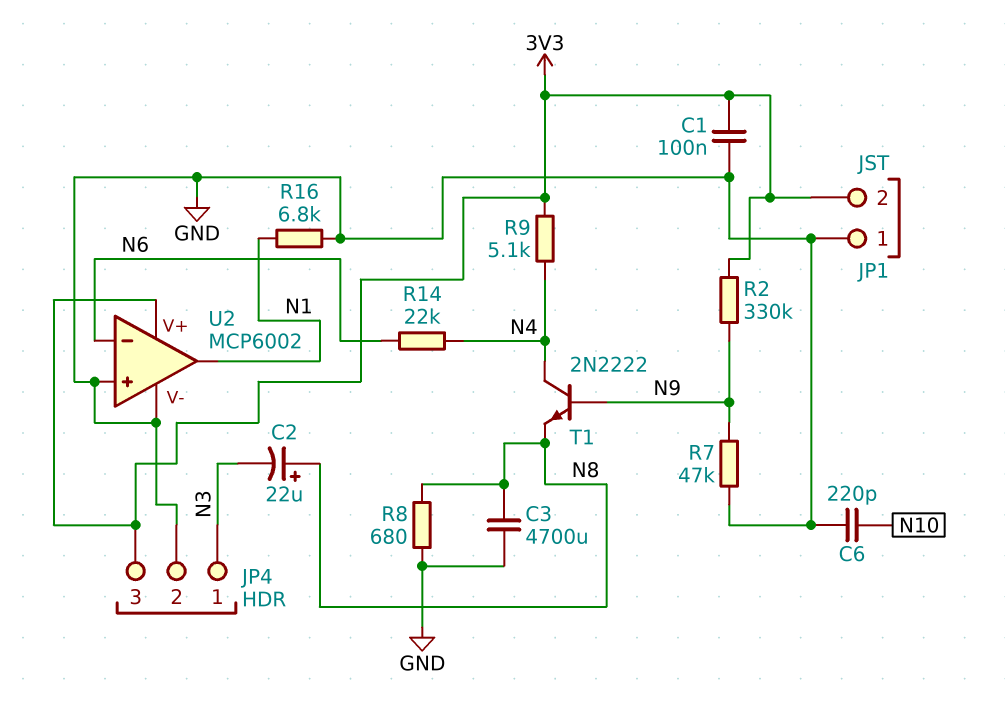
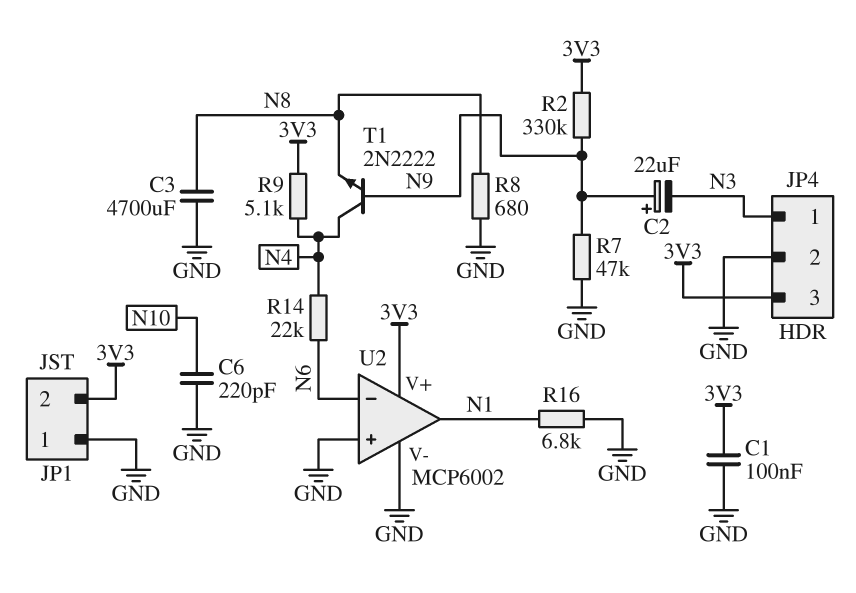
C2: 22uF (plus N8, minus N3) -> 22uF (plus N9, minus N3)

